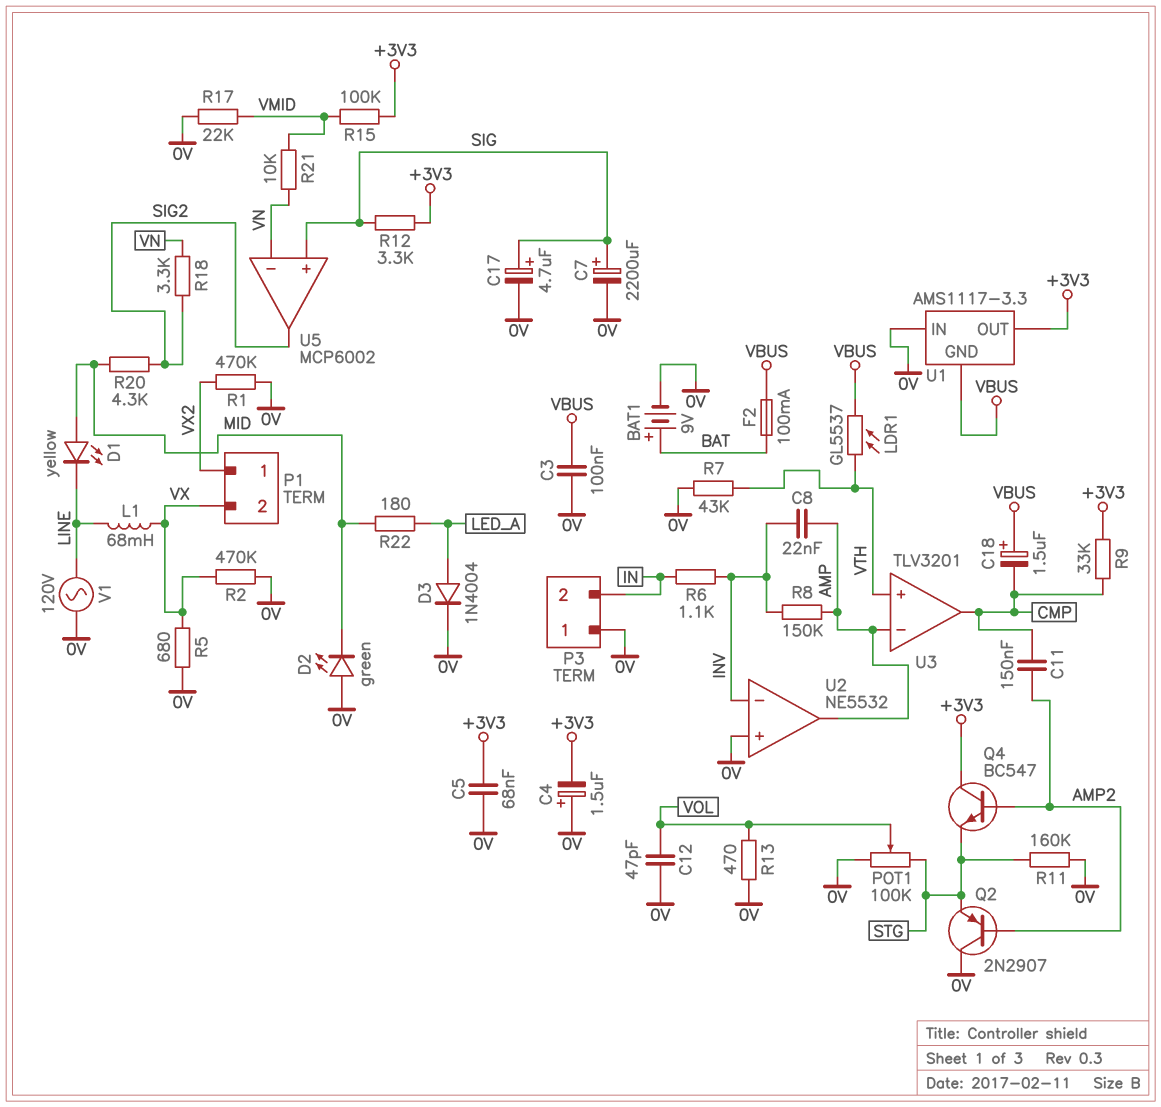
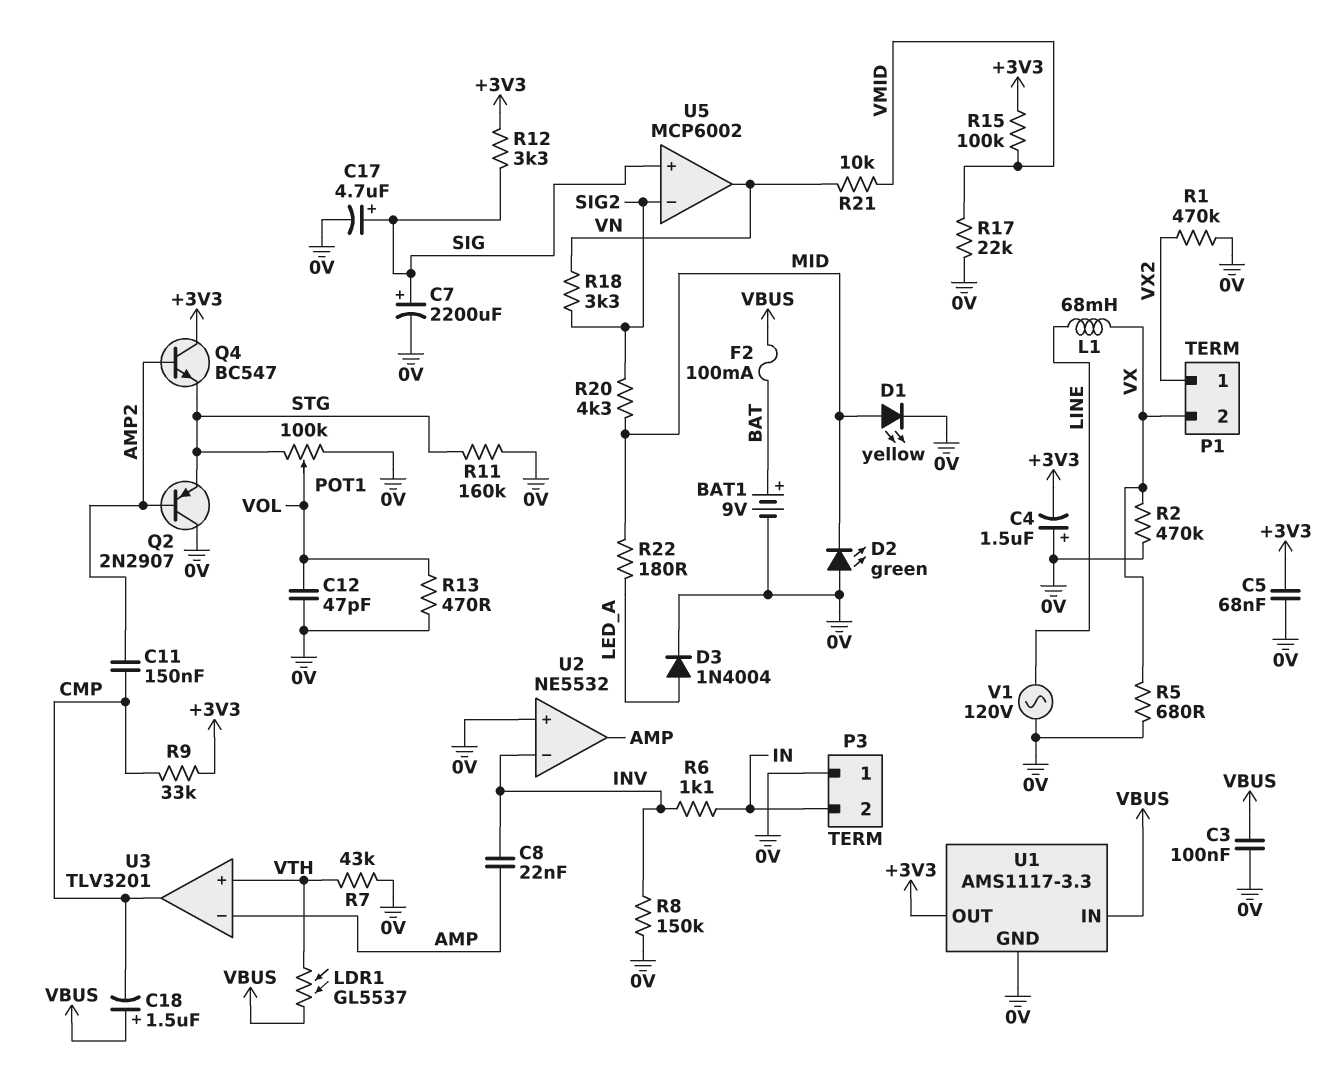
D1: LED yellow (A MID, K LINE) -> LED yellow (A MID, K 0V)
R8: 150k (AMP, INV) -> 150k (0V, INV)
U1 pin GND: VBUS -> 0V
U1 pin IN: 0V -> VBUS
U5 pin in-: VN -> SIG2
U5 pin out: SIG2 -> VN

